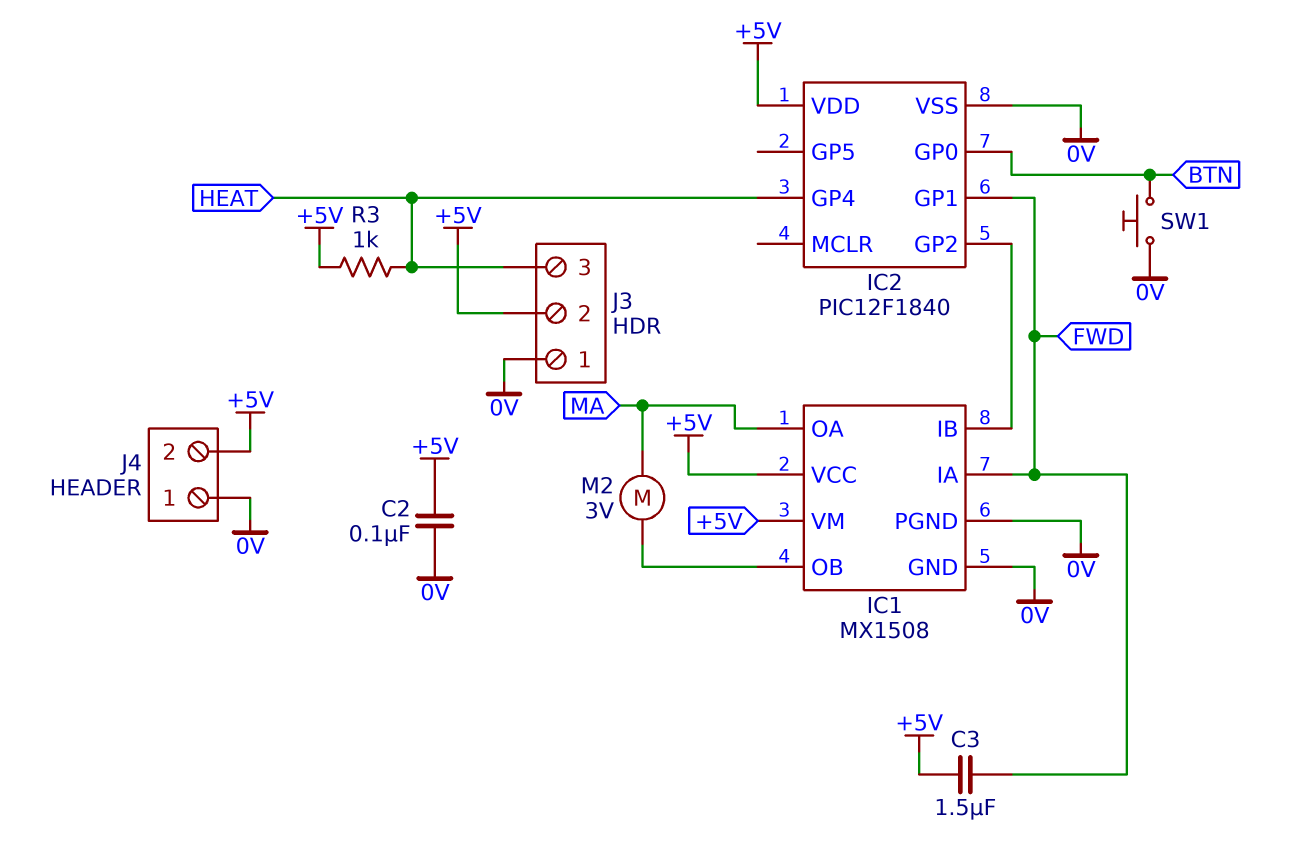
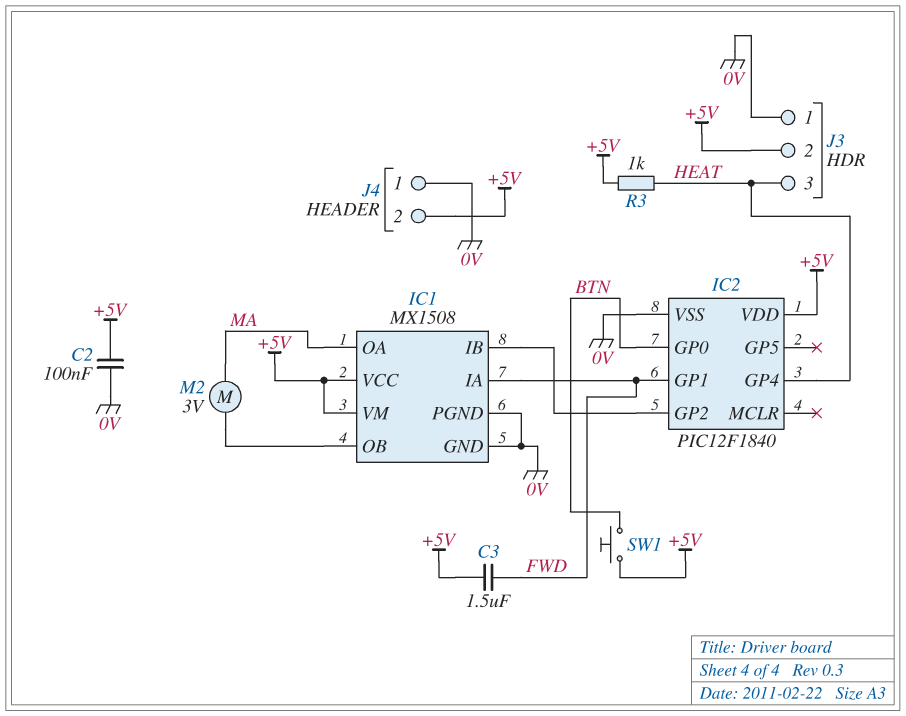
SW1: button (0V, BTN) -> button (+5V, BTN)

